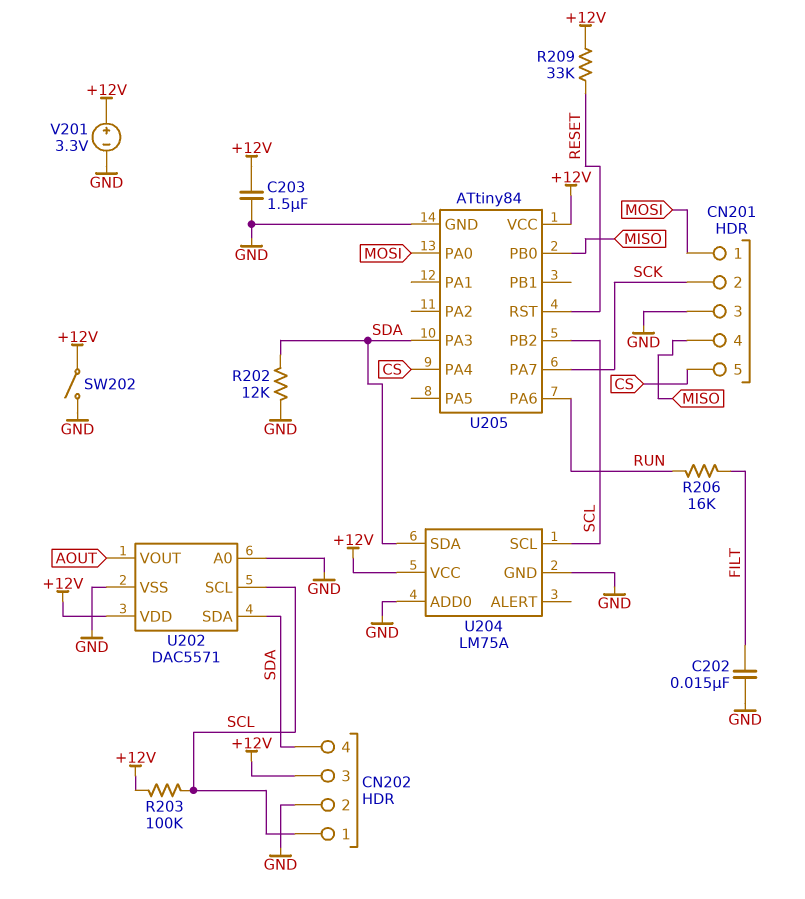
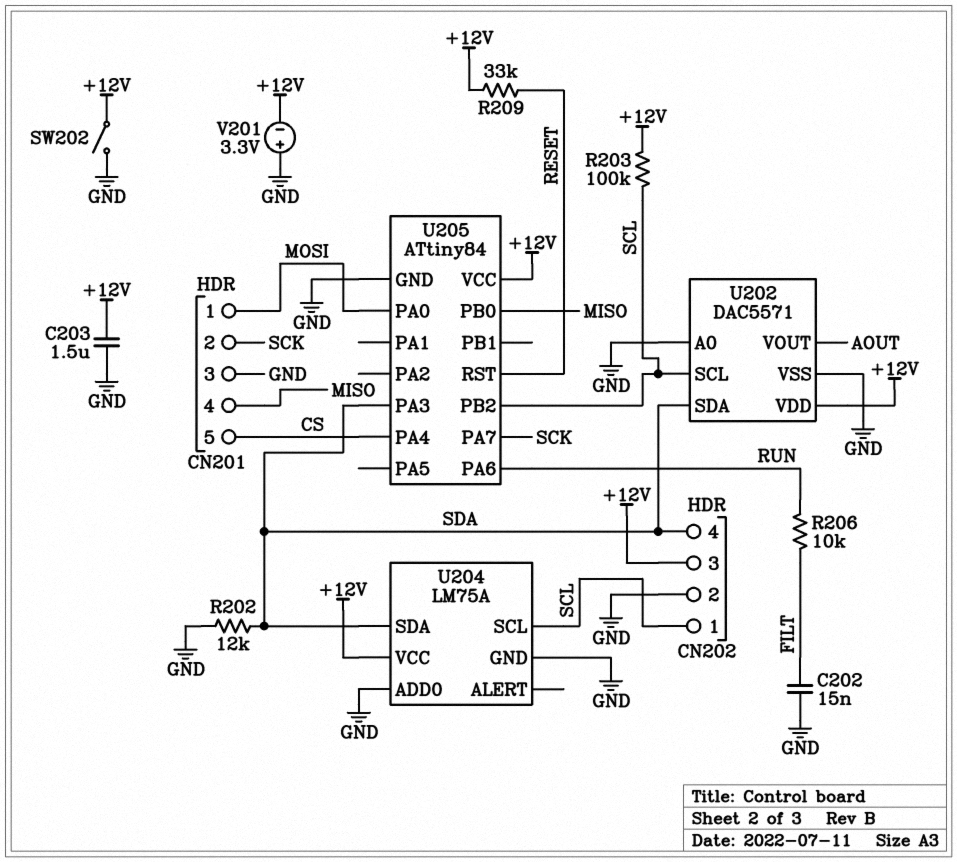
R206: 16k (FILT, RUN) -> 10k (FILT, RUN)
V201: 3.3V (plus +12V, minus GND) -> 3.3V (plus GND, minus +12V)

